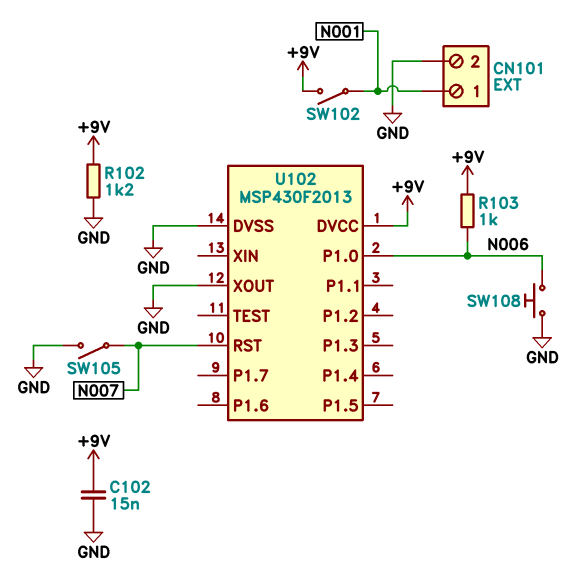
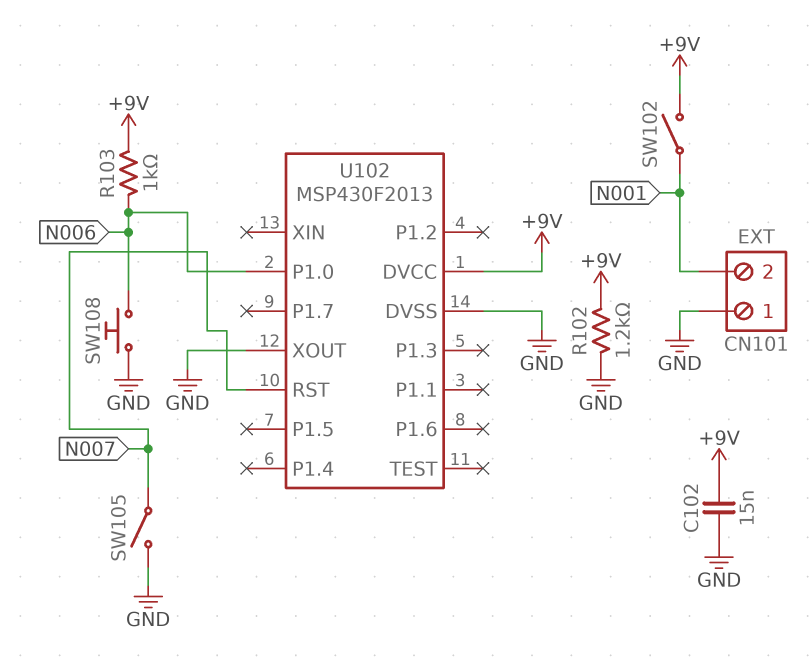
CN101 pin 1: N001 -> GND
CN101 pin 2: GND -> N001

